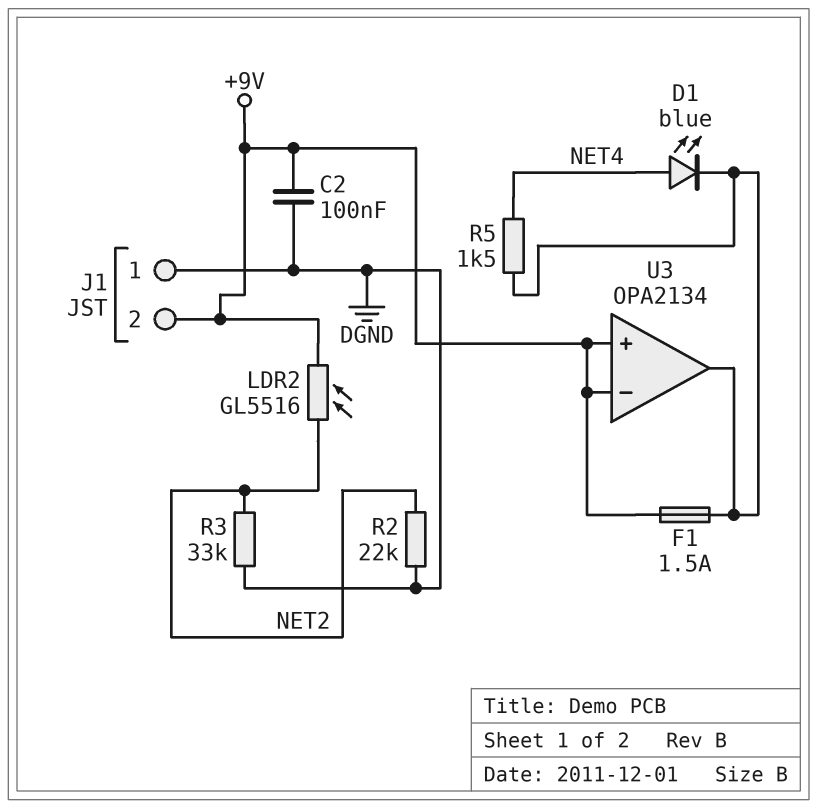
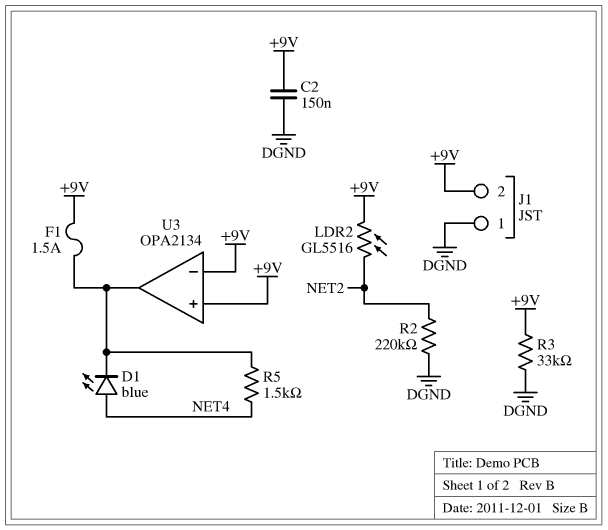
C2: 100nF (+9V, DGND) -> 150nF (+9V, DGND)
R2: 22k (DGND, NET2) -> 220k (DGND, NET2)
R3: 33k (DGND, NET2) -> 33k (+9V, DGND)

